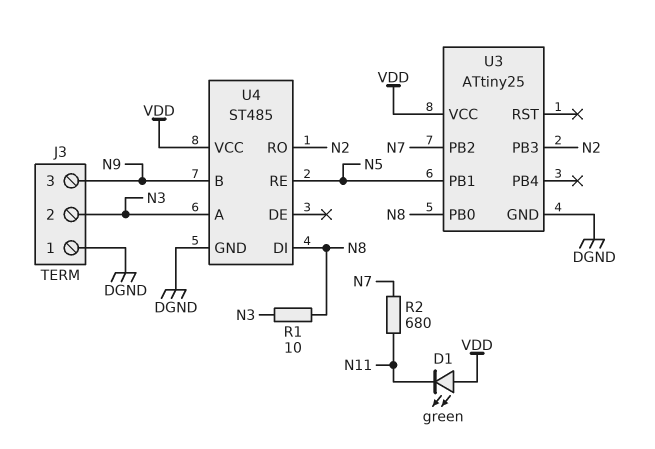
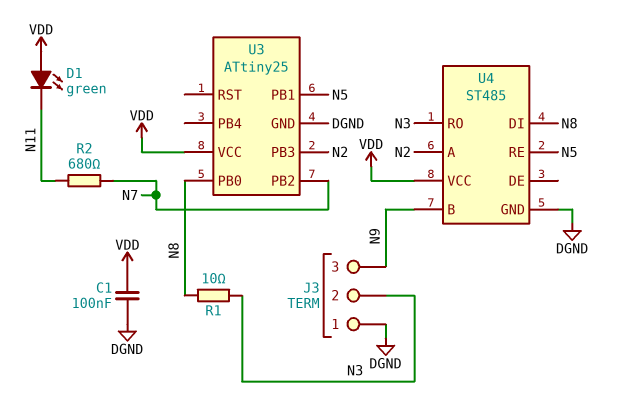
C1: none -> 100nF (DGND, VDD)
U4 pin A: N3 -> N2
U4 pin RO: N2 -> N3

